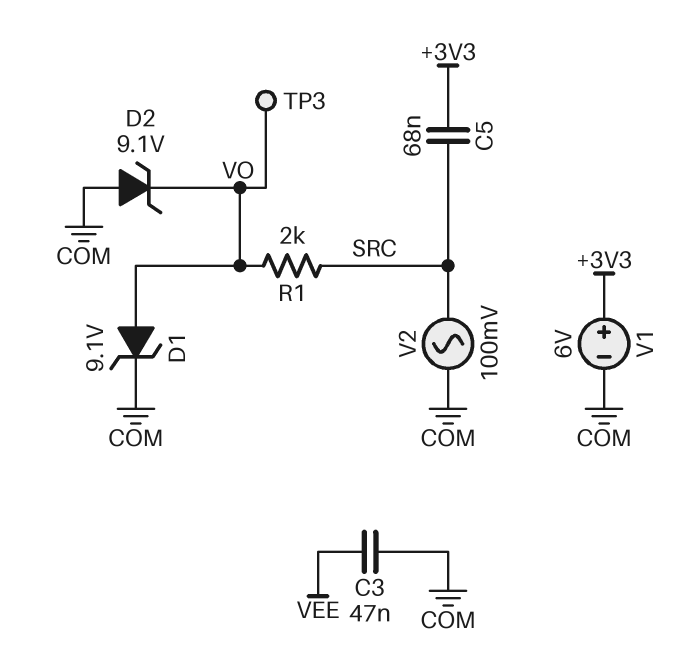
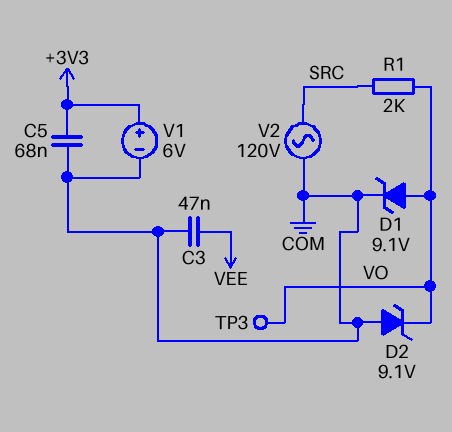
C5: 68nF (+3V3, SRC) -> 68nF (+3V3, COM)
V2: AC 100mV (COM, SRC) -> AC 120V (COM, SRC)

